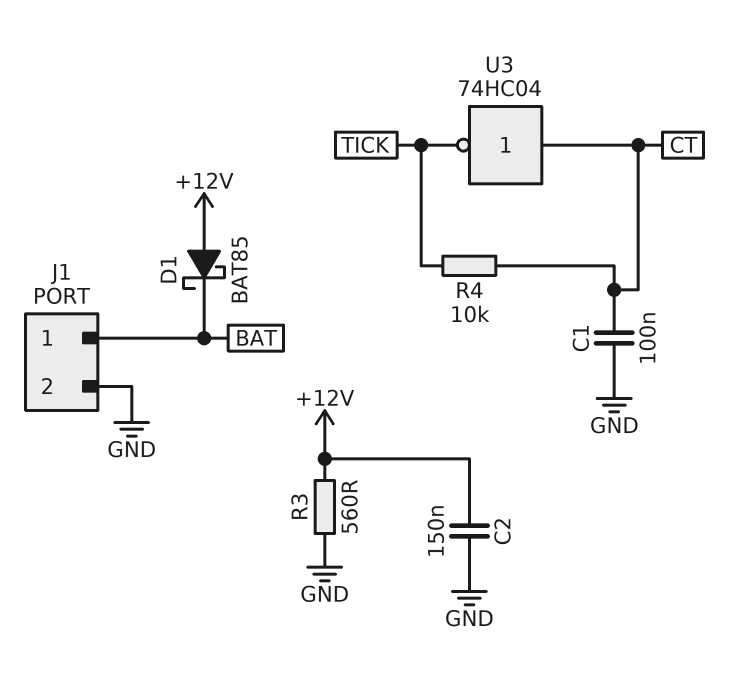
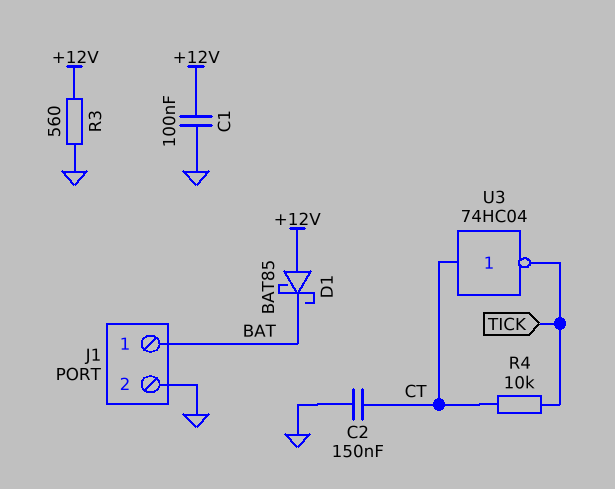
C1: 100nF (CT, GND) -> 100nF (+12V, GND)
C2: 150nF (+12V, GND) -> 150nF (CT, GND)

